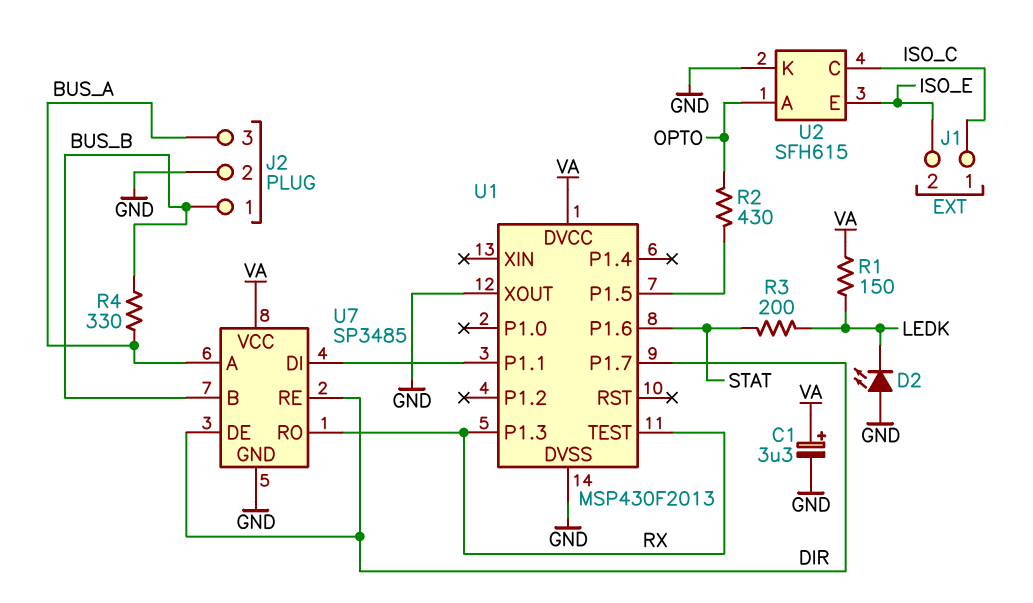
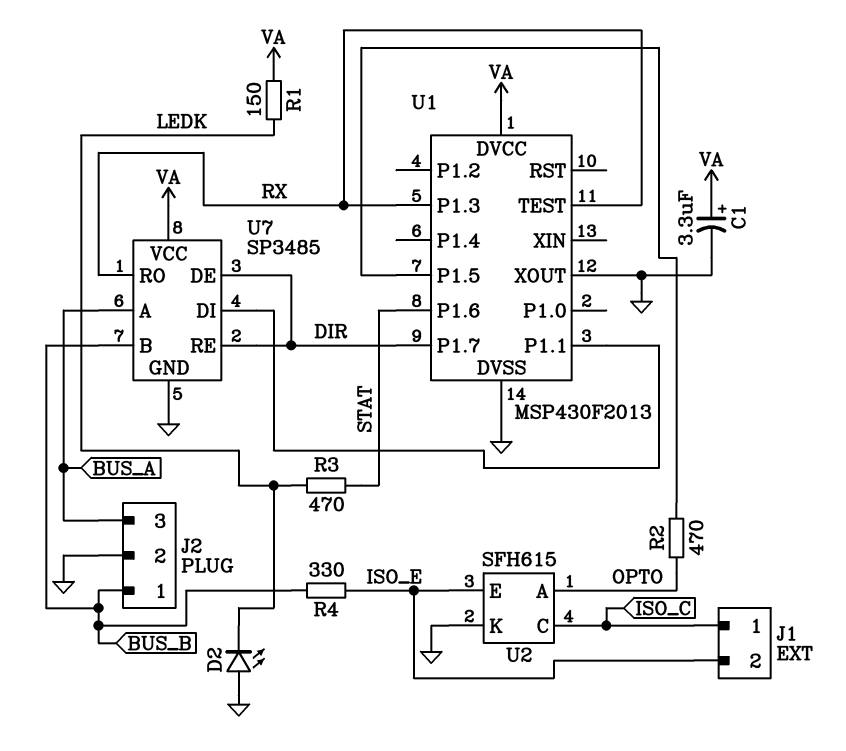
R2: 430 (OPTO, U1/P1.5) -> 470 (OPTO, U1/P1.5)
R3: 200 (LEDK, STAT) -> 470 (LEDK, STAT)
R4: 330 (BUS_A, BUS_B) -> 330 (BUS_B, ISO_E)

